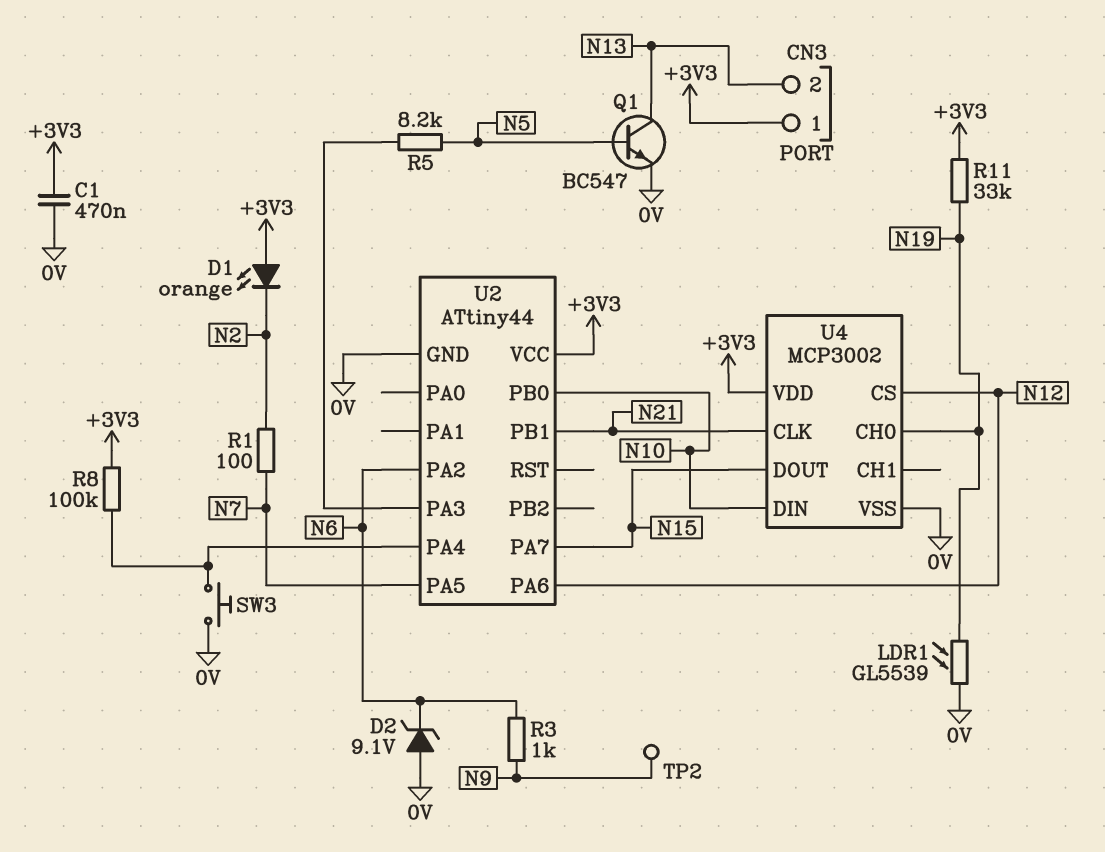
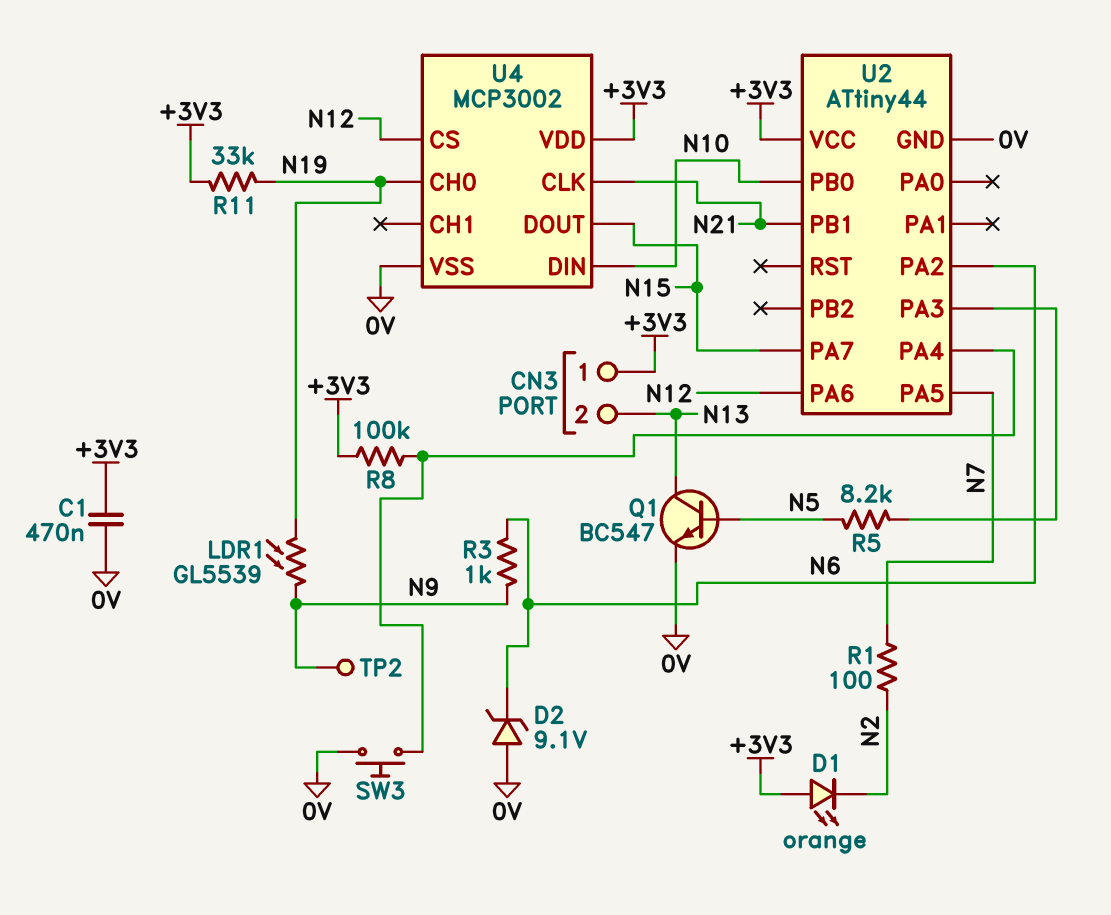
LDR1: GL5539 (0V, N19) -> GL5539 (N9, N19)

